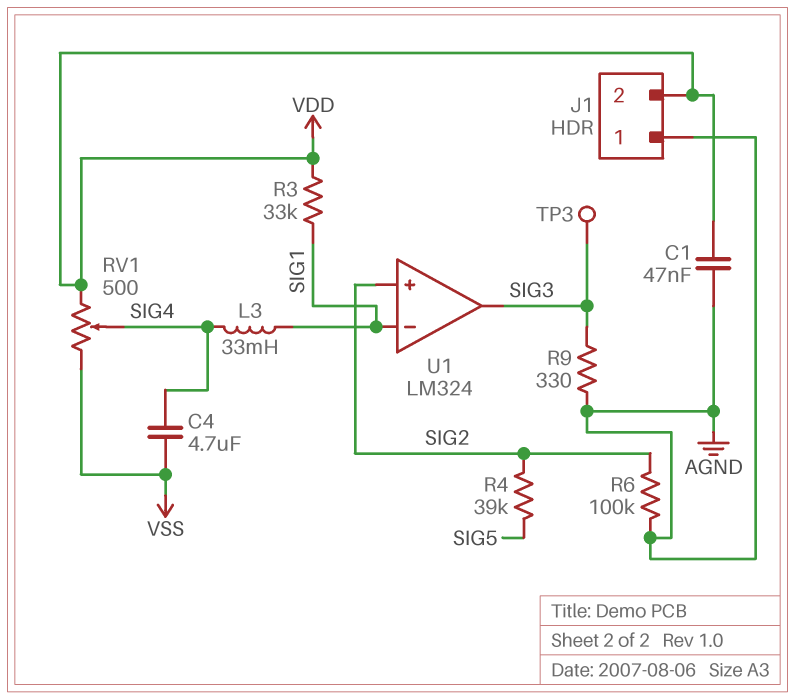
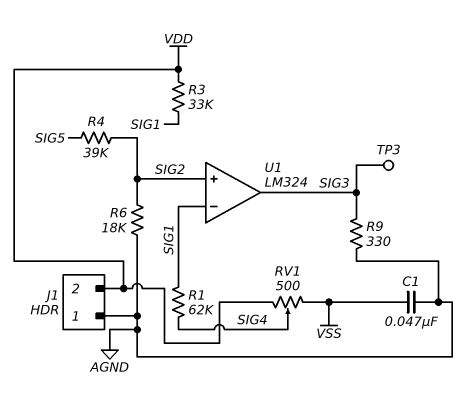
C1: 47nF (AGND, VDD) -> 47nF (AGND, VSS)
C4: 4.7uF (SIG4, VSS) -> none
L3: 33mH (SIG1, SIG4) -> none
R1: none -> 62k (SIG1, SIG4)
R6: 100k (AGND, SIG2) -> 18k (AGND, SIG2)

